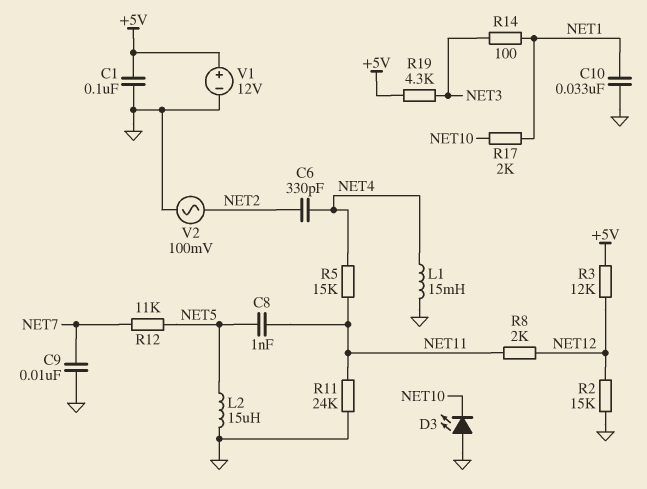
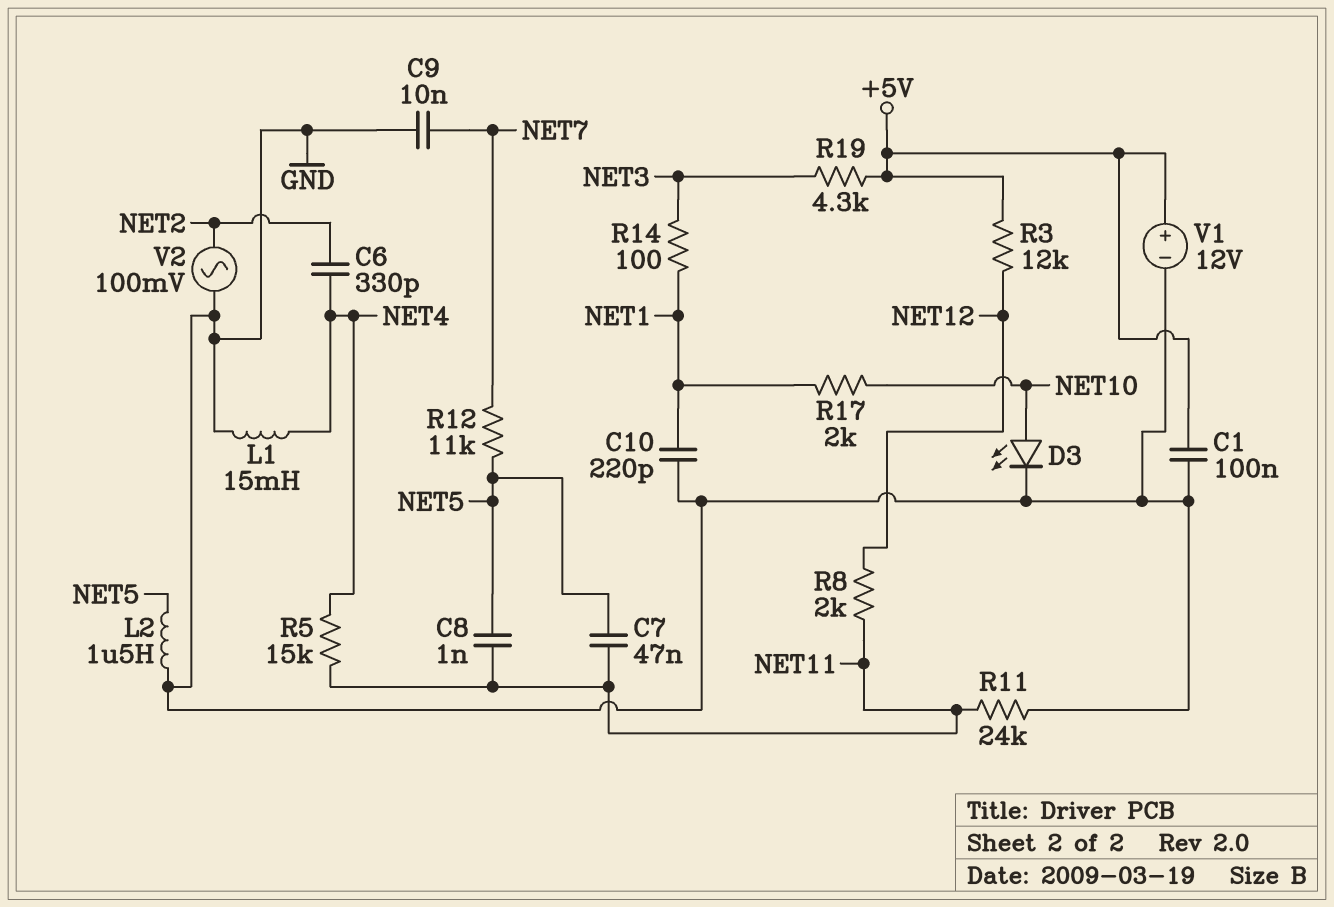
C7: none -> 47nF (NET5, NET11)
C10: 33nF (GND, NET1) -> 220pF (GND, NET1)
D3: LED (A GND, K NET10) -> LED (A NET10, K GND)
L2: 15uH (GND, NET5) -> 1.5uH (GND, NET5)
R2: 15k (GND, NET12) -> none

